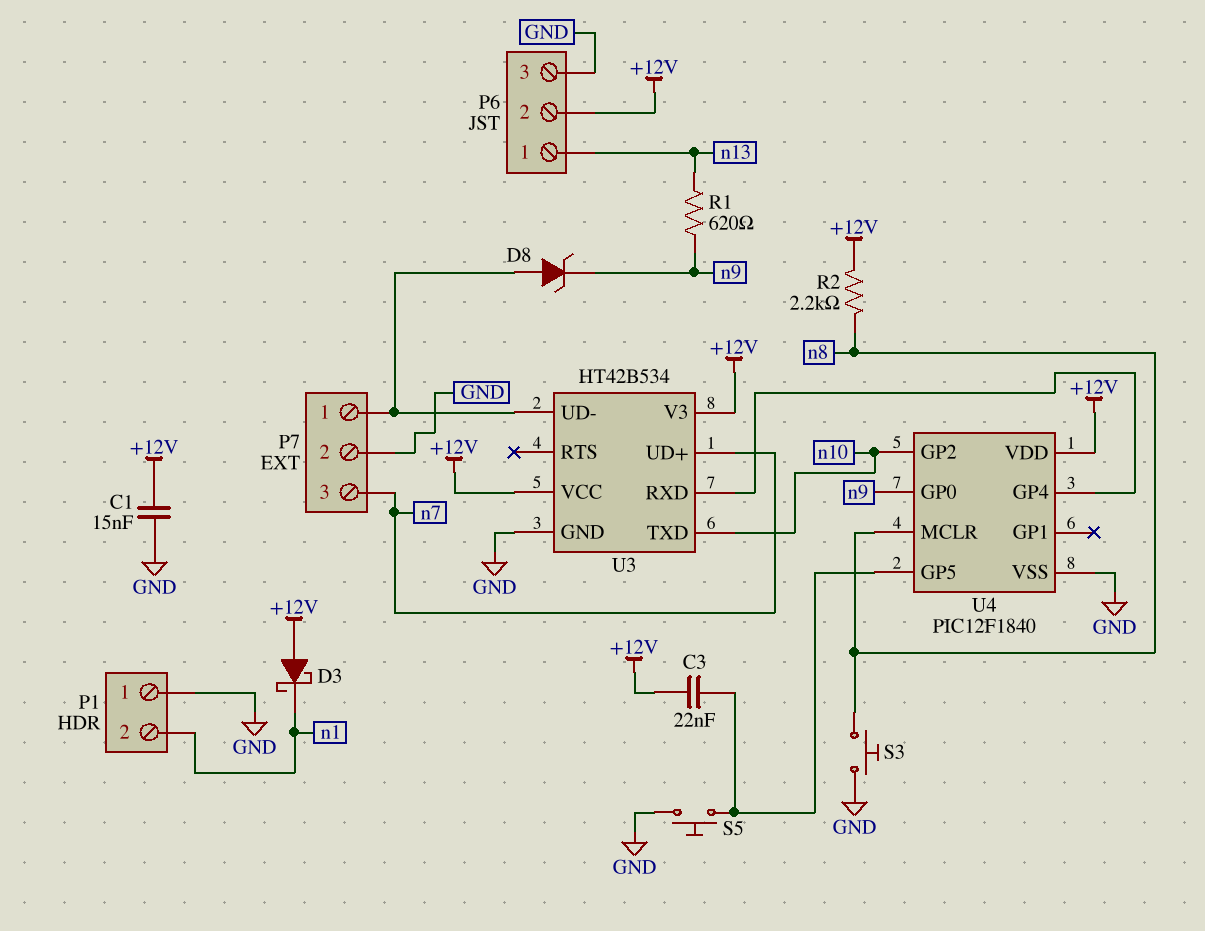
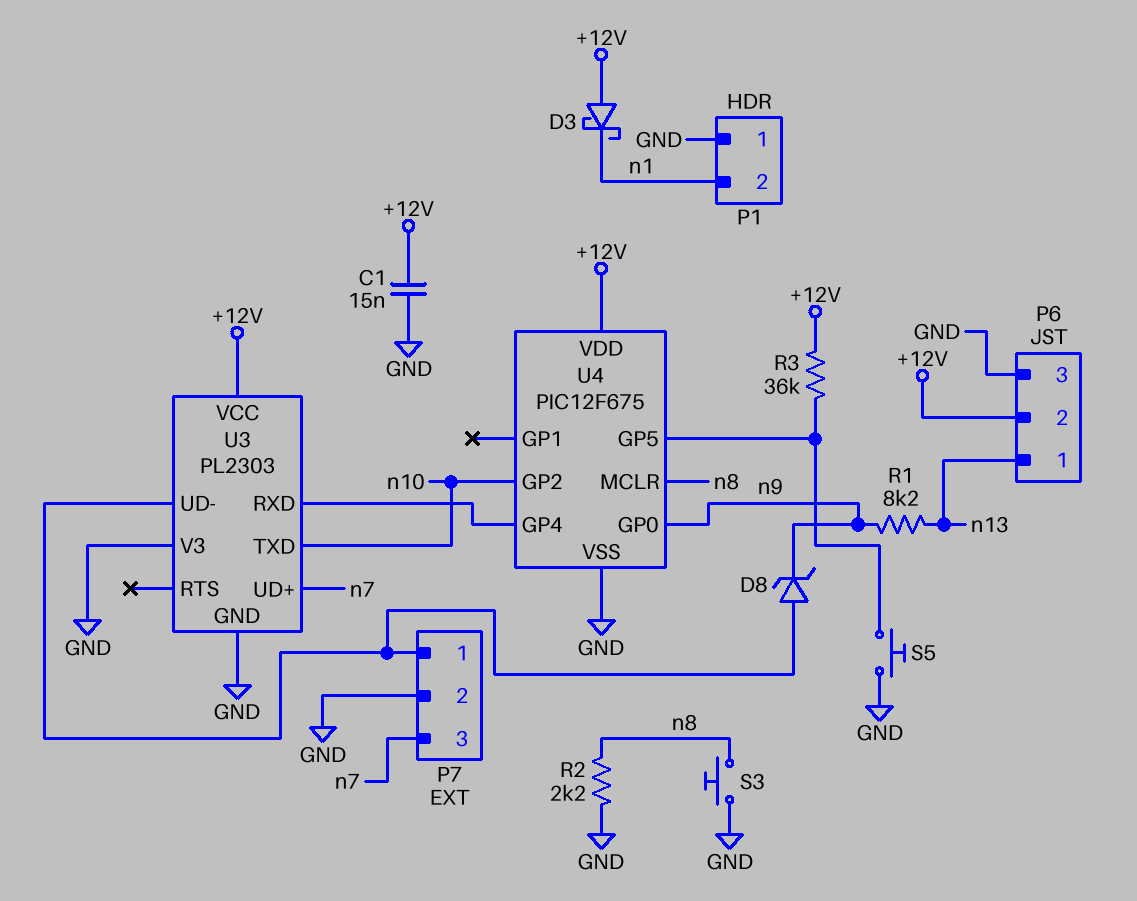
C3: 22nF (+12V, U4/GP5) -> none
R1: 620 (n9, n13) -> 8.2k (n9, n13)
R2: 2.2k (+12V, n8) -> 2.2k (GND, n8)
R3: none -> 36k (+12V, U4/GP5)
U3: HT42B534 -> PL2303
U3 pin V3: +12V -> GND
U4: PIC12F1840 -> PIC12F675

